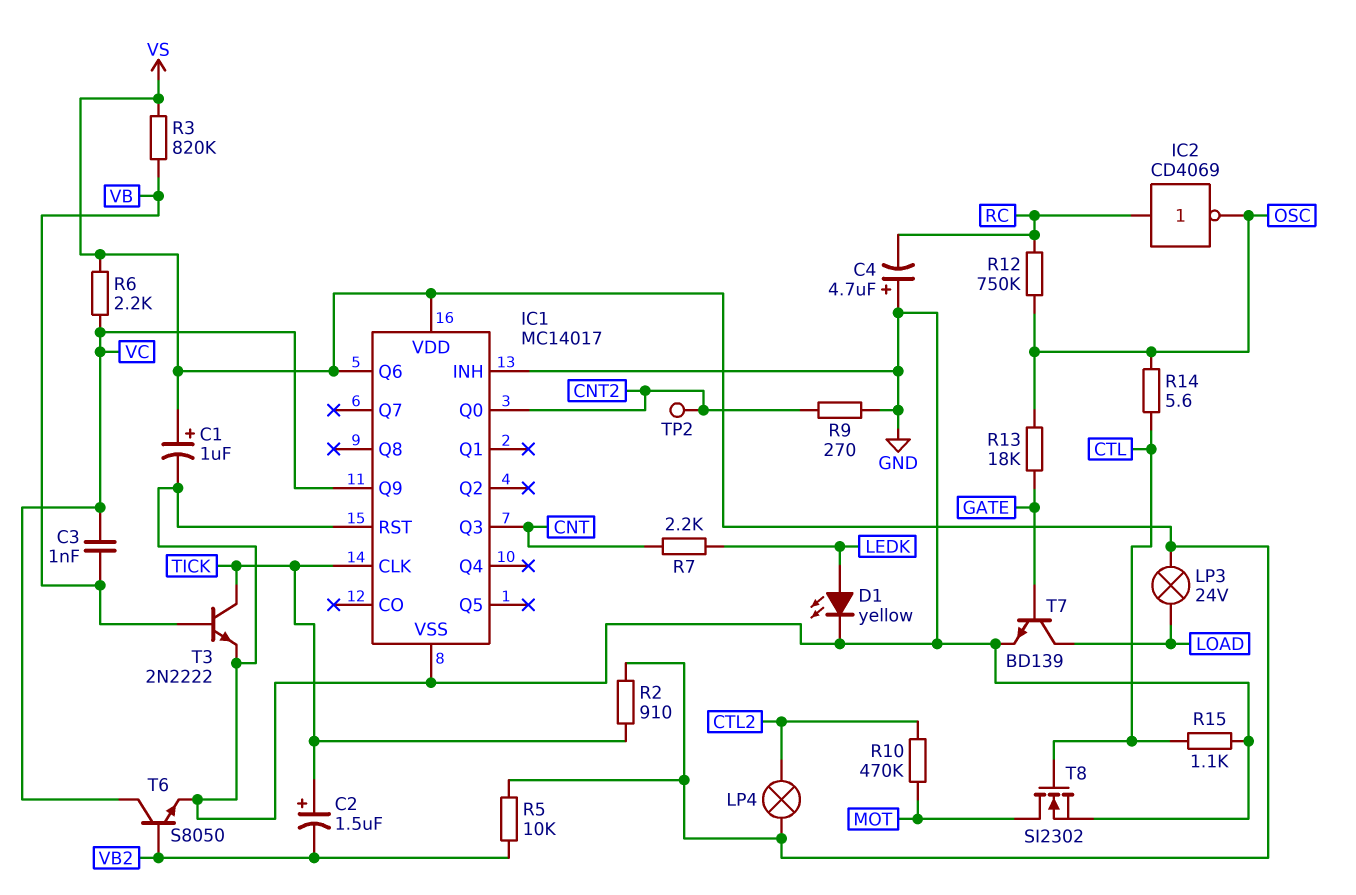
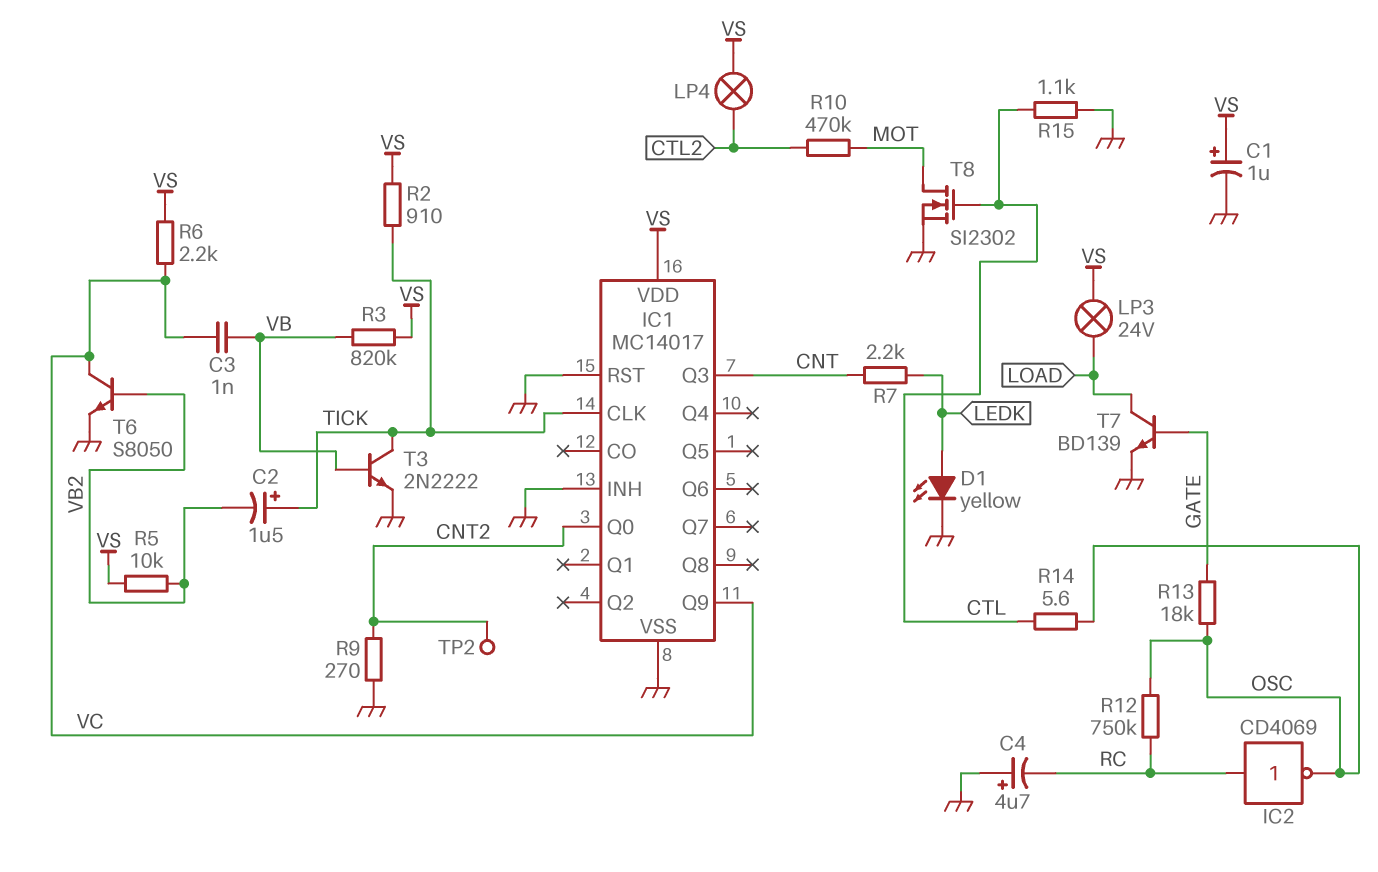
IC1 pin Q6: VS -> none

